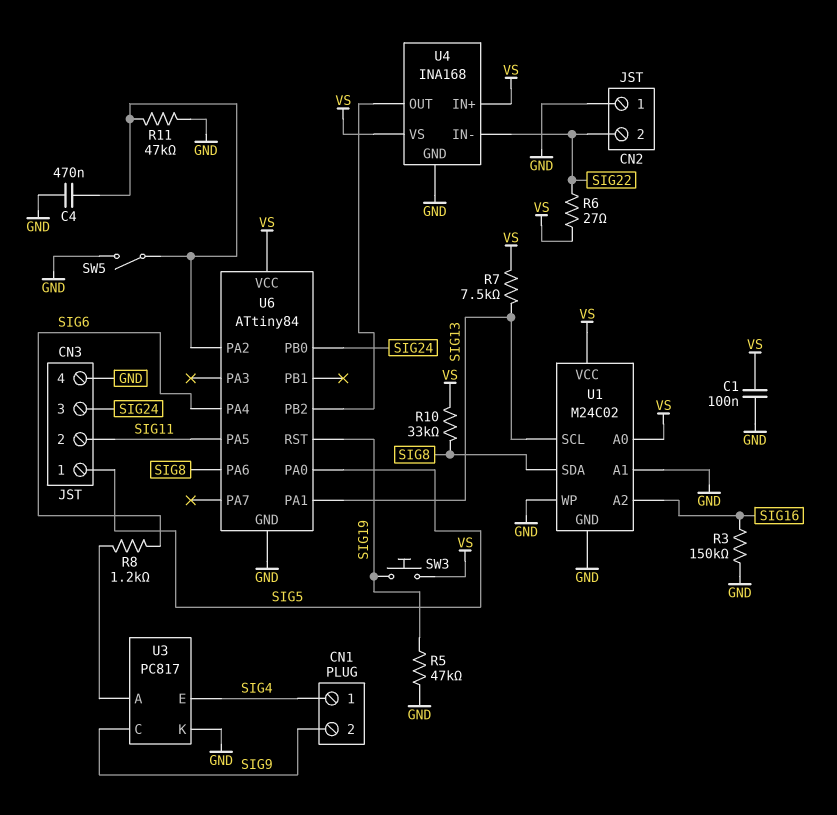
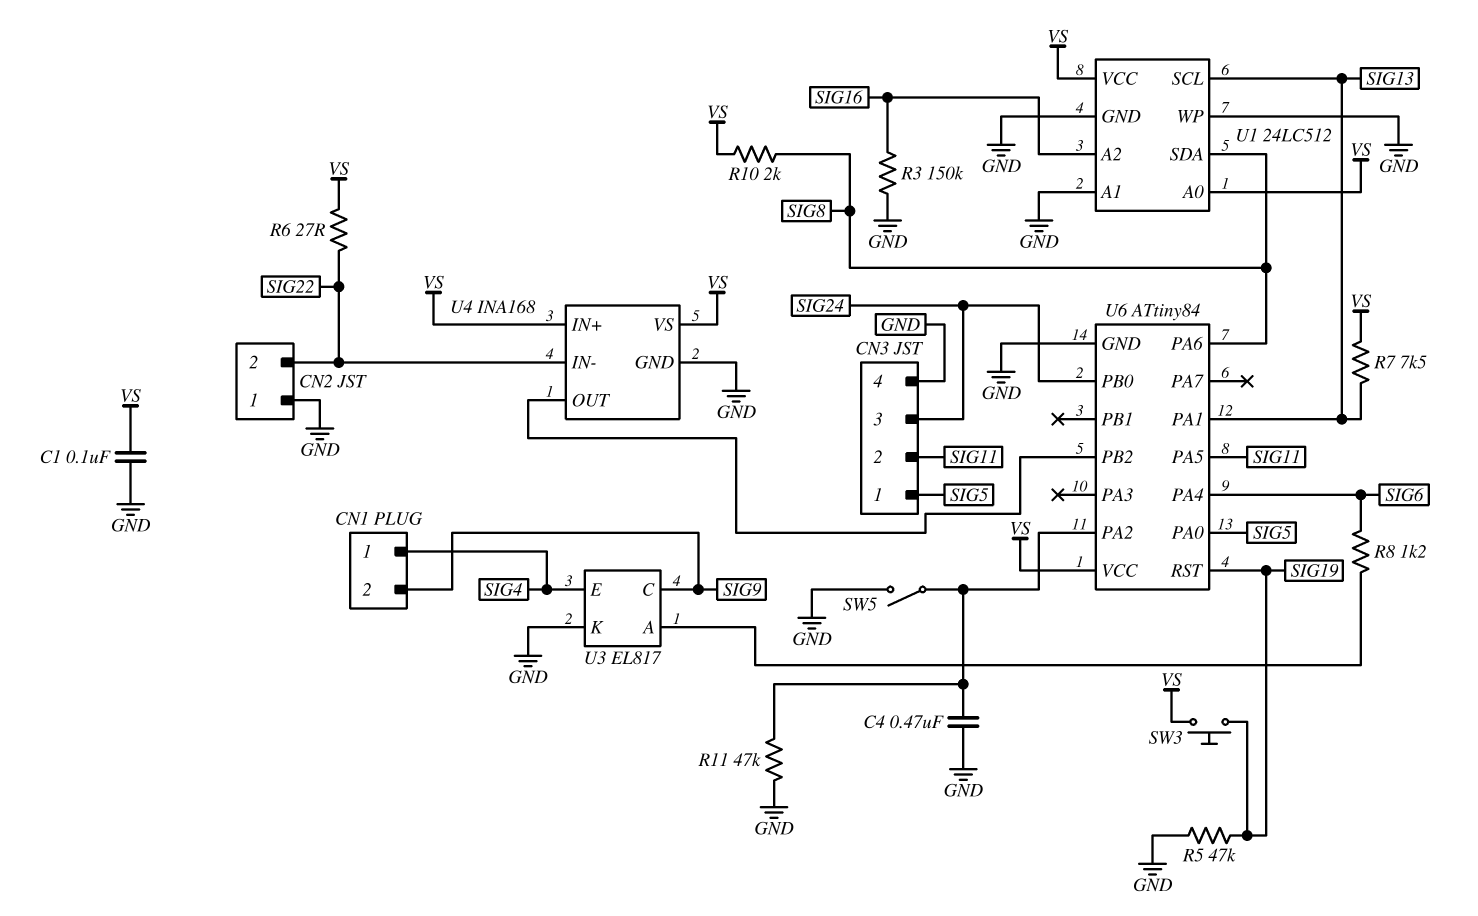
R10: 33k (SIG8, VS) -> 2k (SIG8, VS)
U1: M24C02 -> 24LC512
U3: PC817 -> EL817

